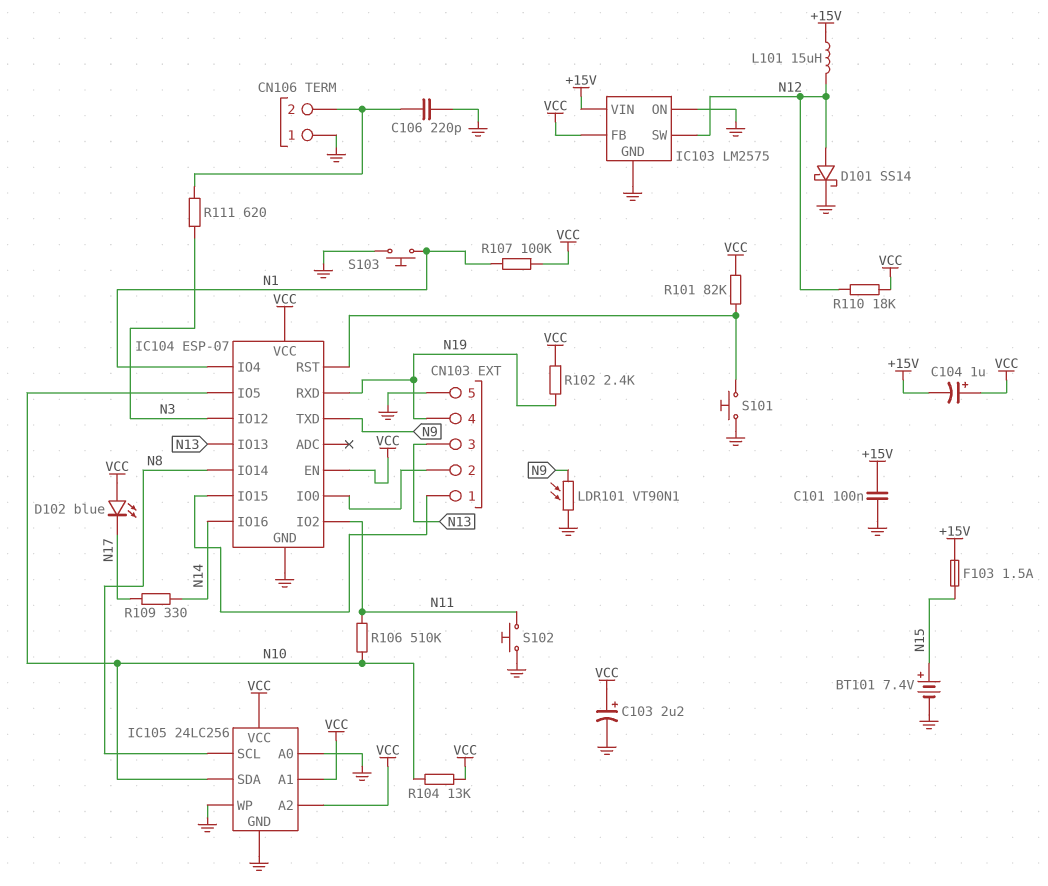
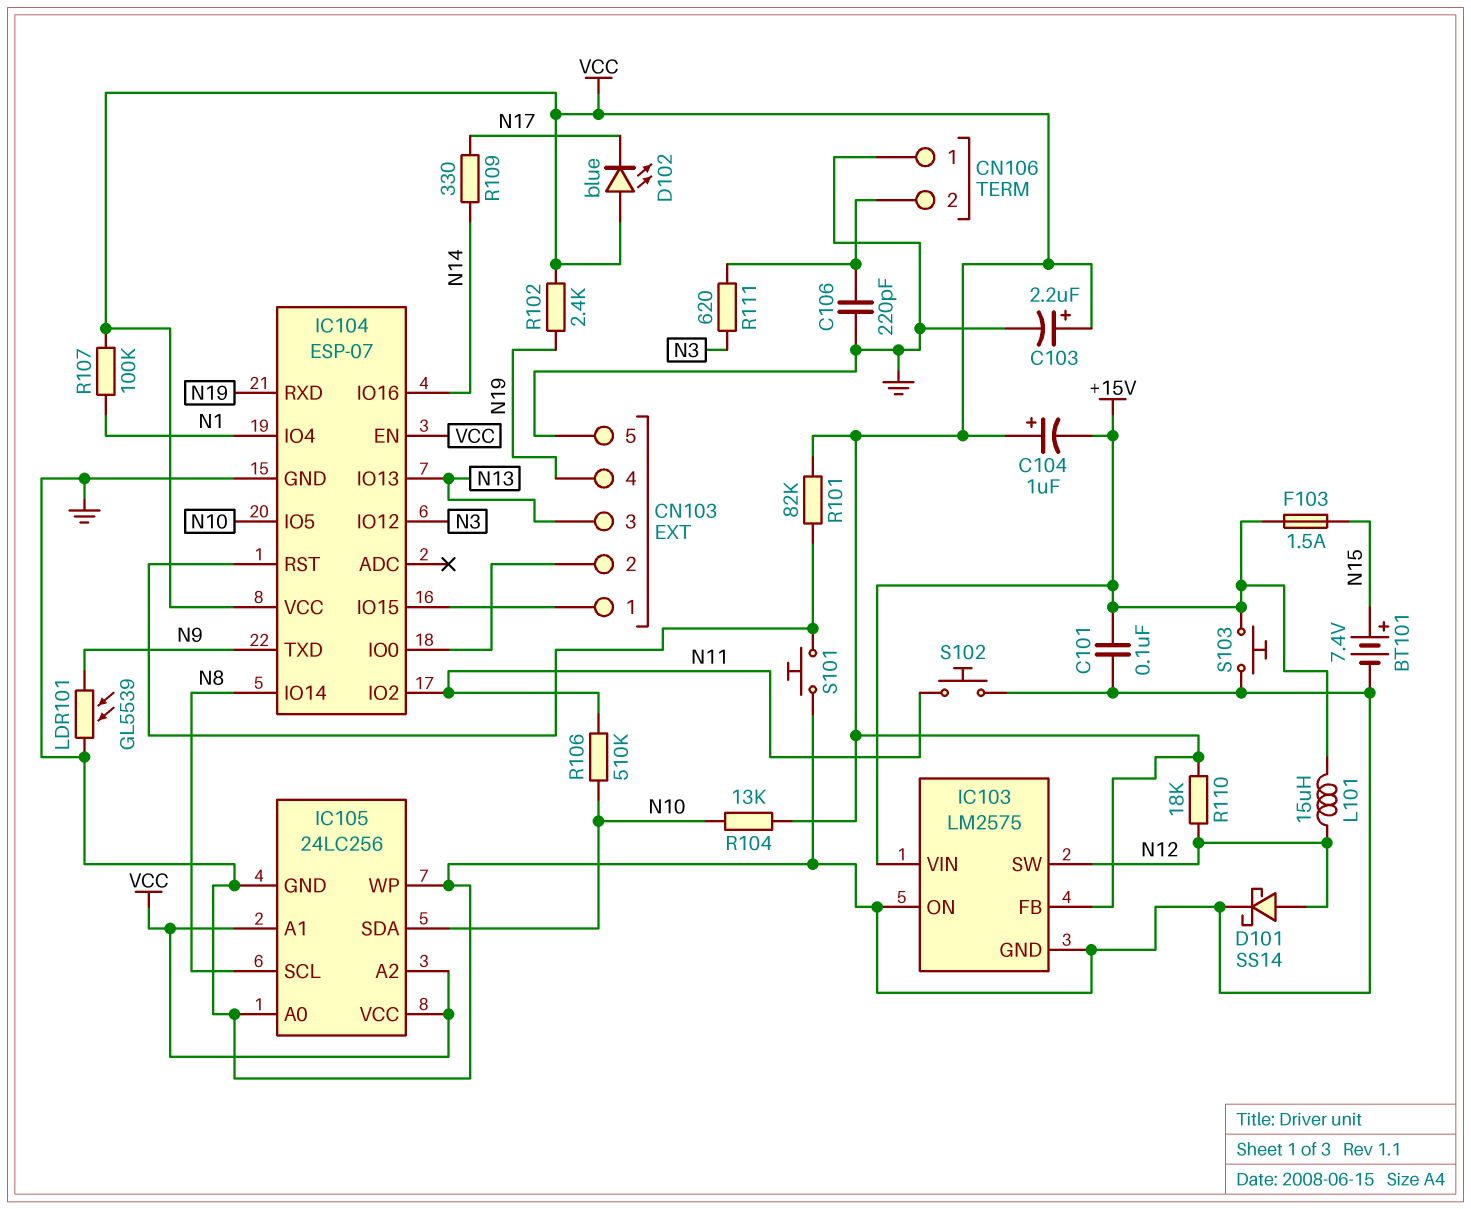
LDR101: VT90N1 (GND, N9) -> GL5539 (GND, N9)
S103: button (GND, N1) -> button (+15V, GND)

